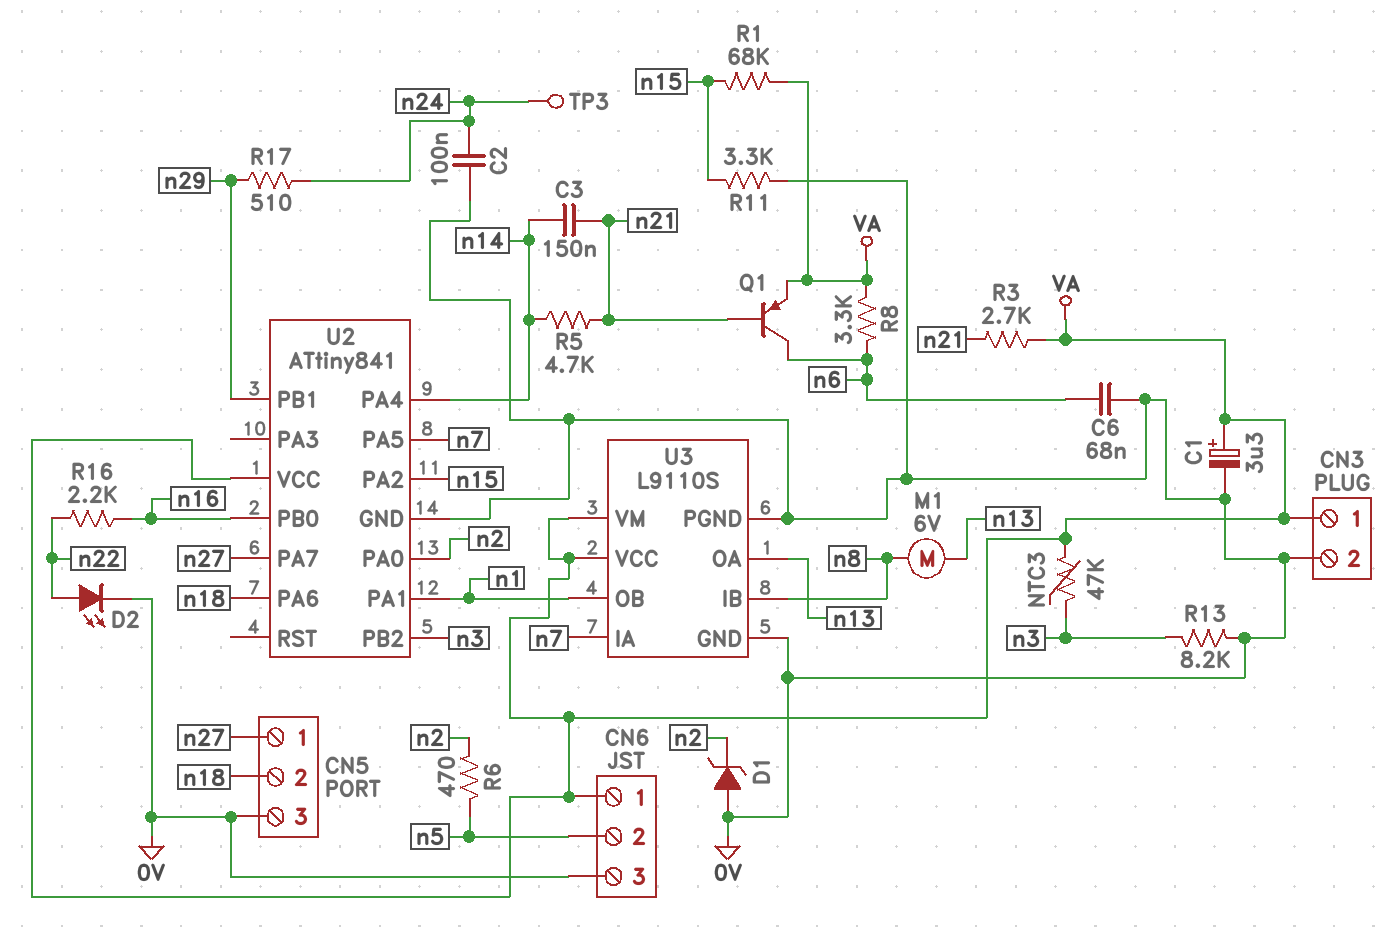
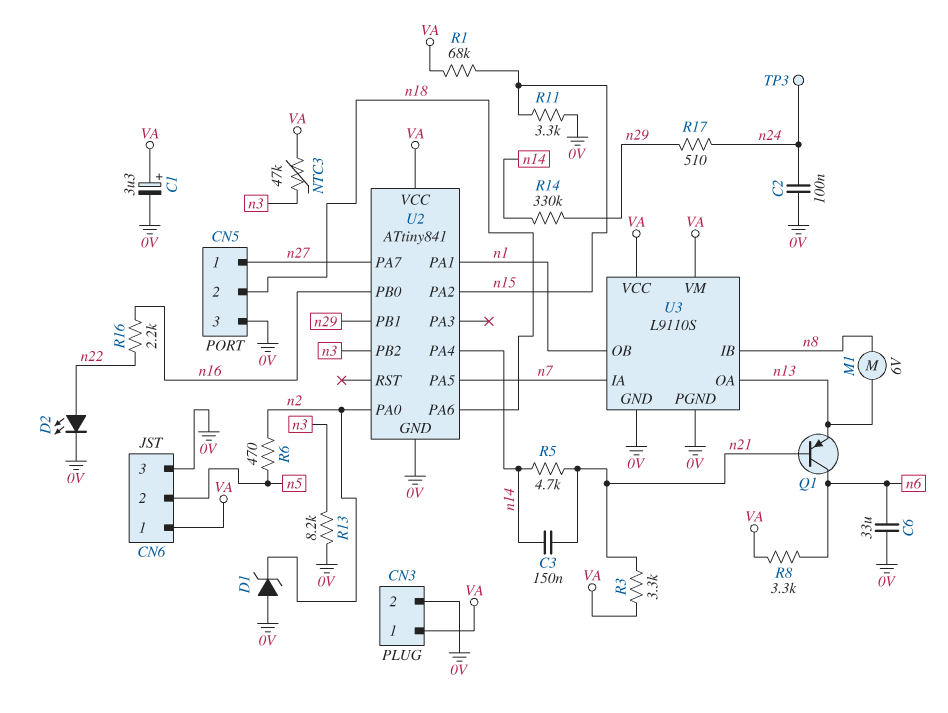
C6: 68nF (0V, n6) -> 33uF (0V, n6)
Q1: PNP (B n21, C n6, E VA) -> PNP (B n21, C n6, E n13)
R3: 2.7k (VA, n21) -> 3.3k (VA, n21)
R14: none -> 330k (n14, n29)

